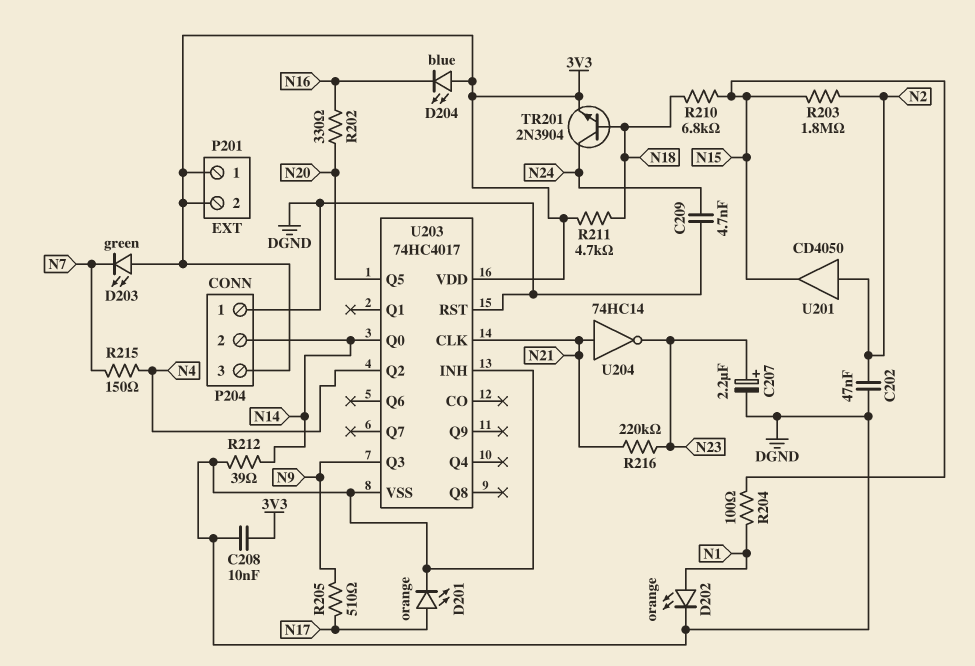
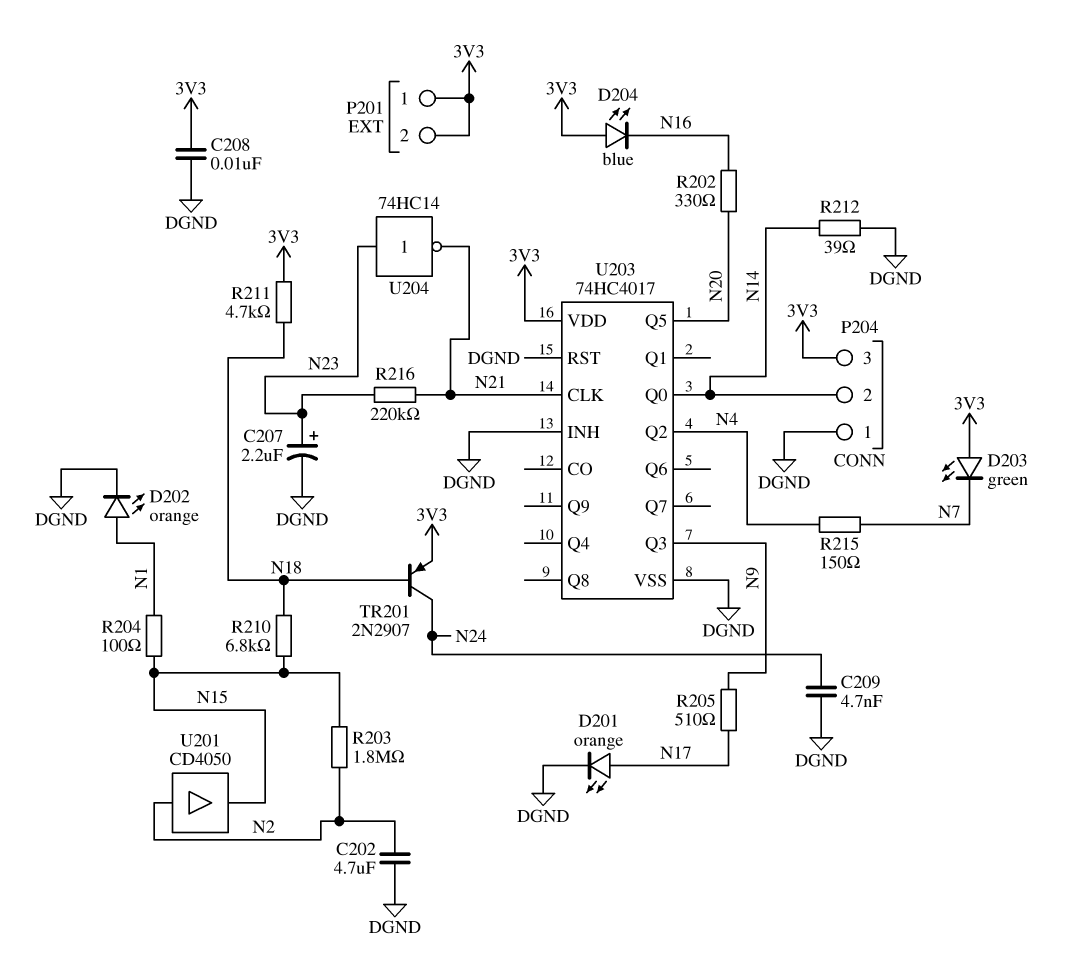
C202: 47nF (DGND, N2) -> 4.7uF (DGND, N2)
TR201: NPN 2N3904 (B N18, C N24, E 3V3) -> PNP 2N2907 (B N18, C N24, E 3V3)
U204: NOT 74HC14 (in N21, out N23) -> NOT 74HC14 (in N23, out N21)

